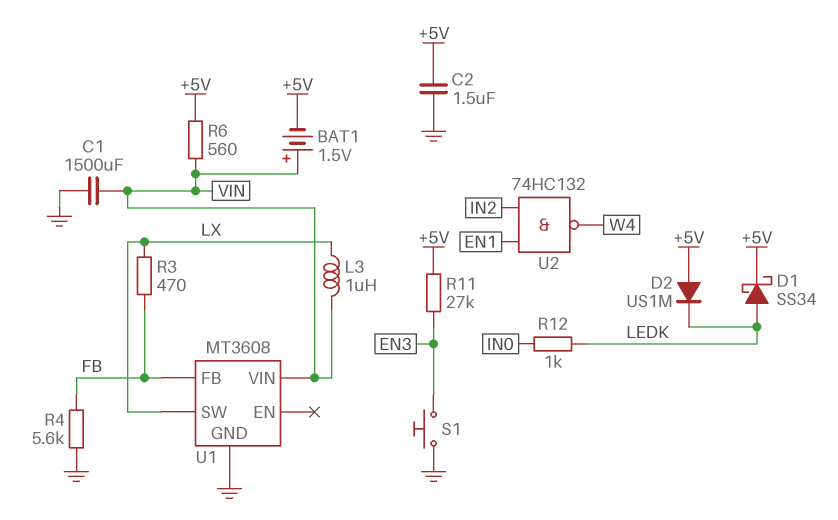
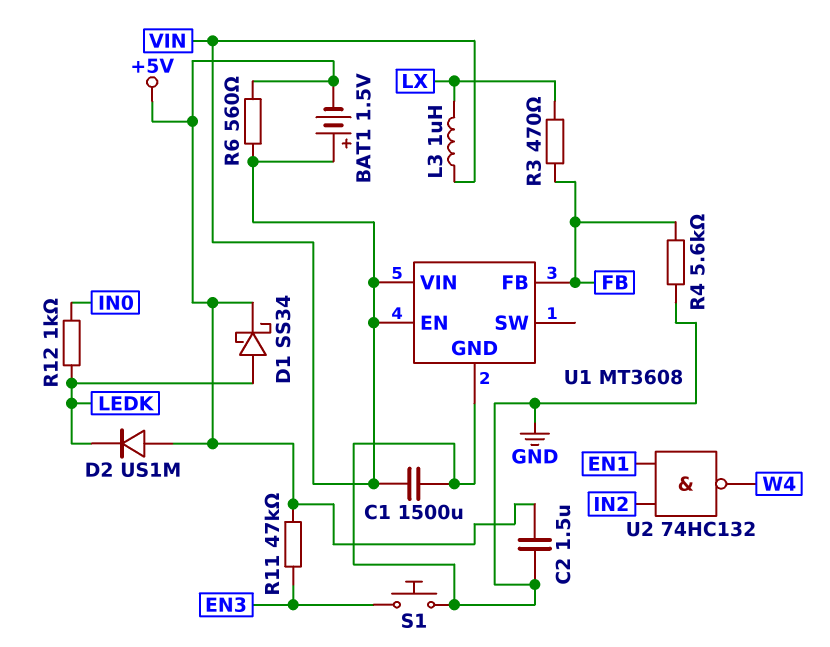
R11: 27k (+5V, EN3) -> 47k (+5V, EN3)
U1 pin EN: none -> VIN
U1 pin SW: LX -> none

